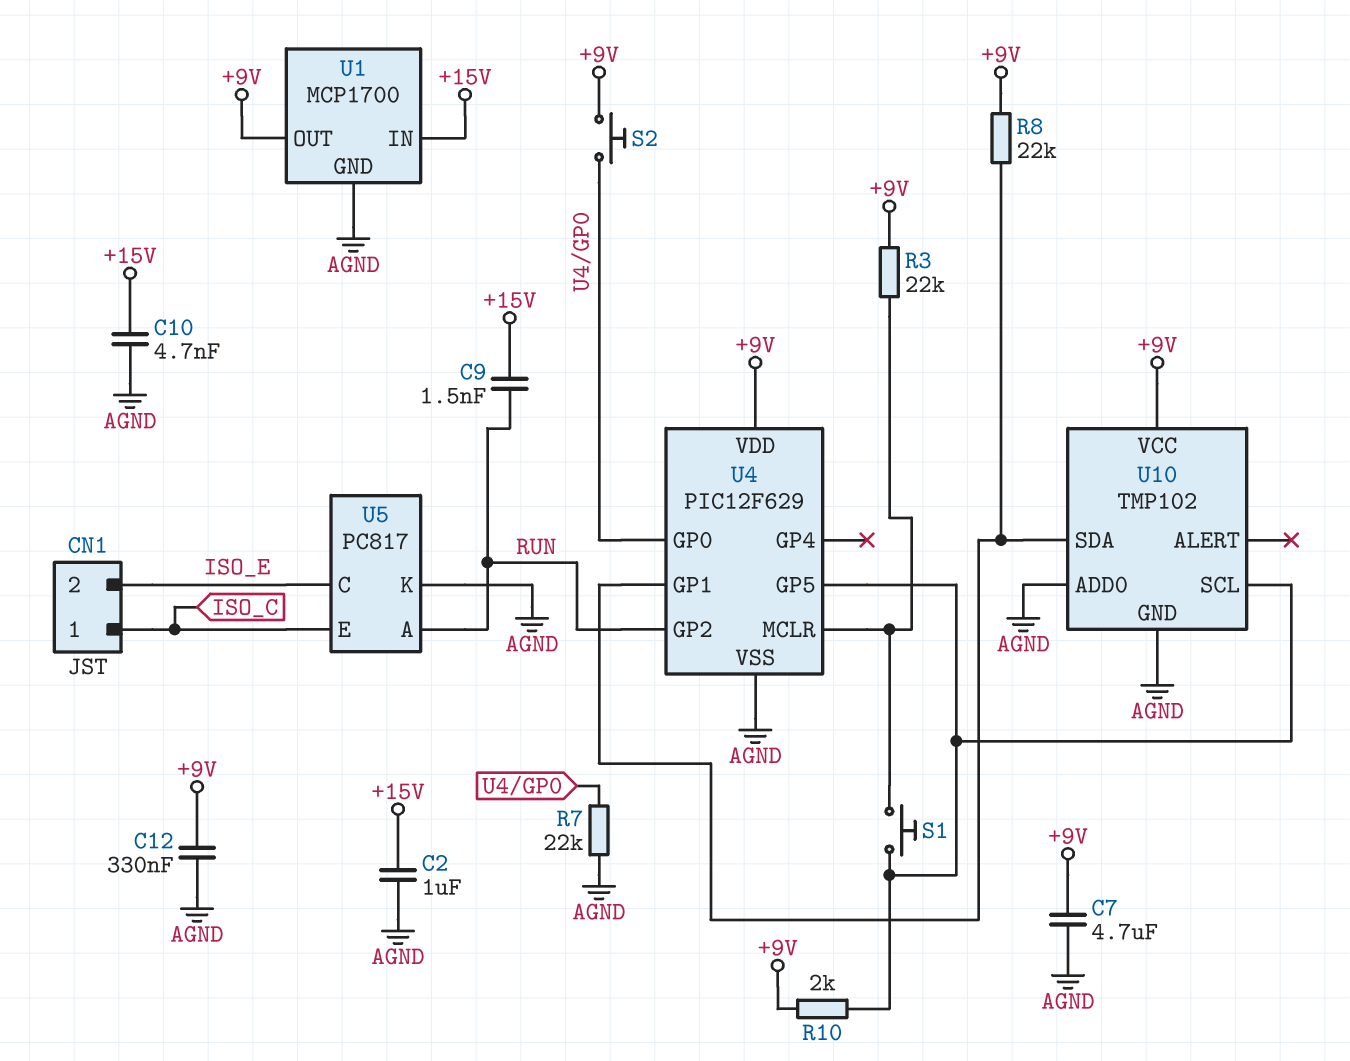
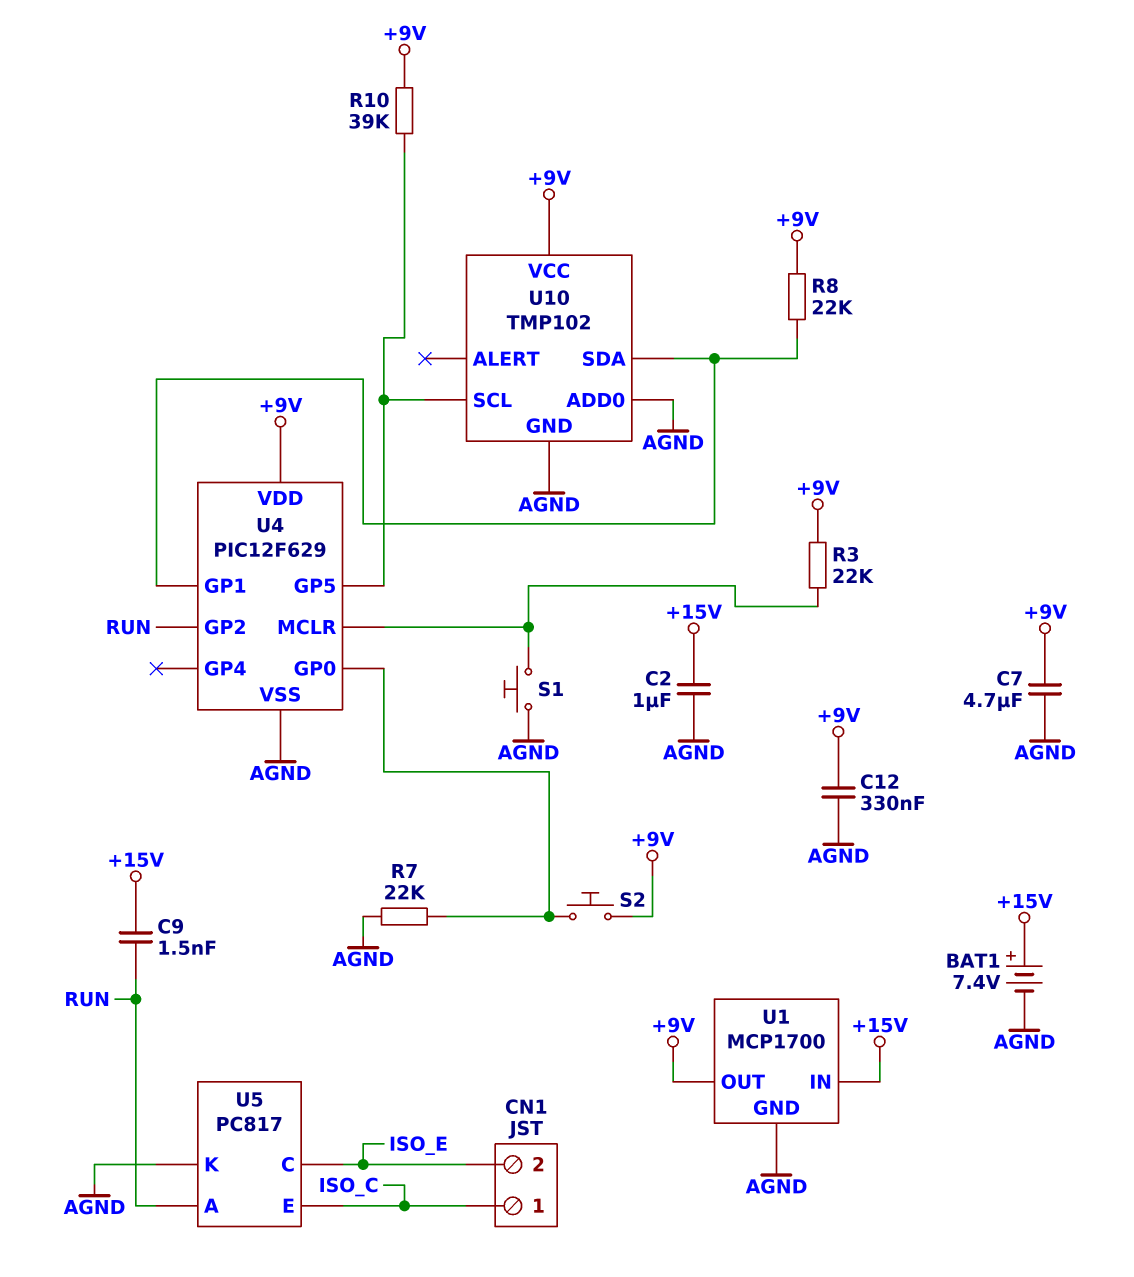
BAT1: none -> 7.4V (plus +15V, minus AGND)
C10: 4.7nF (+15V, AGND) -> none
R10: 2k (+9V, U4/GP5) -> 39k (+9V, U4/GP5)
S1: button (U4/GP5, U4/MCLR) -> button (AGND, U4/MCLR)

